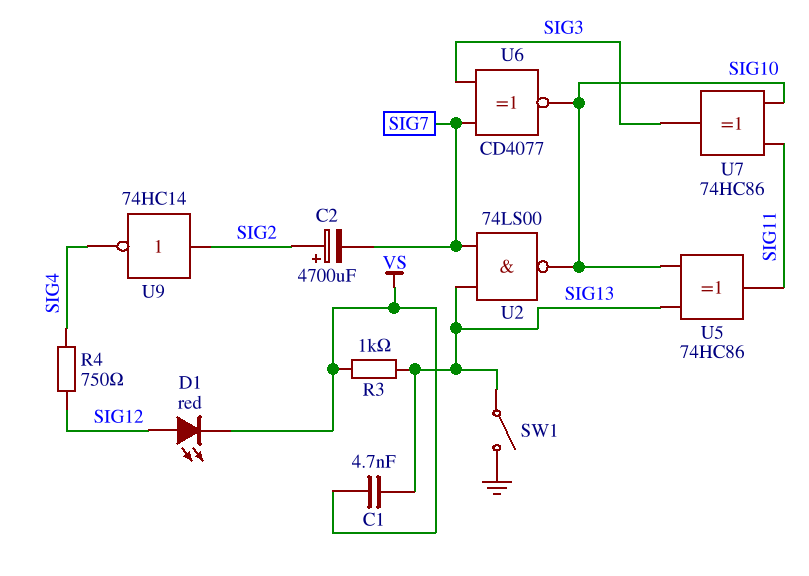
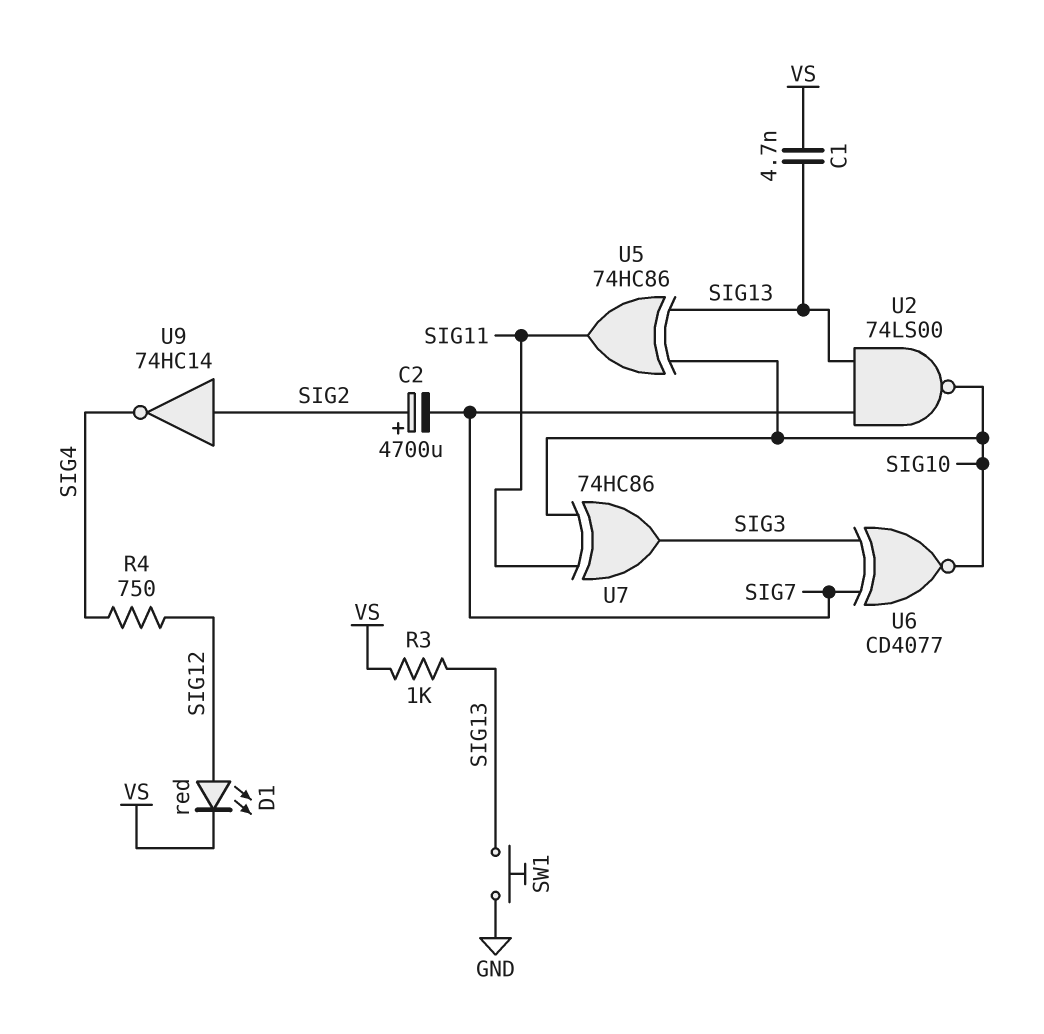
SW1: switch (GND, SIG13) -> button (GND, SIG13)

